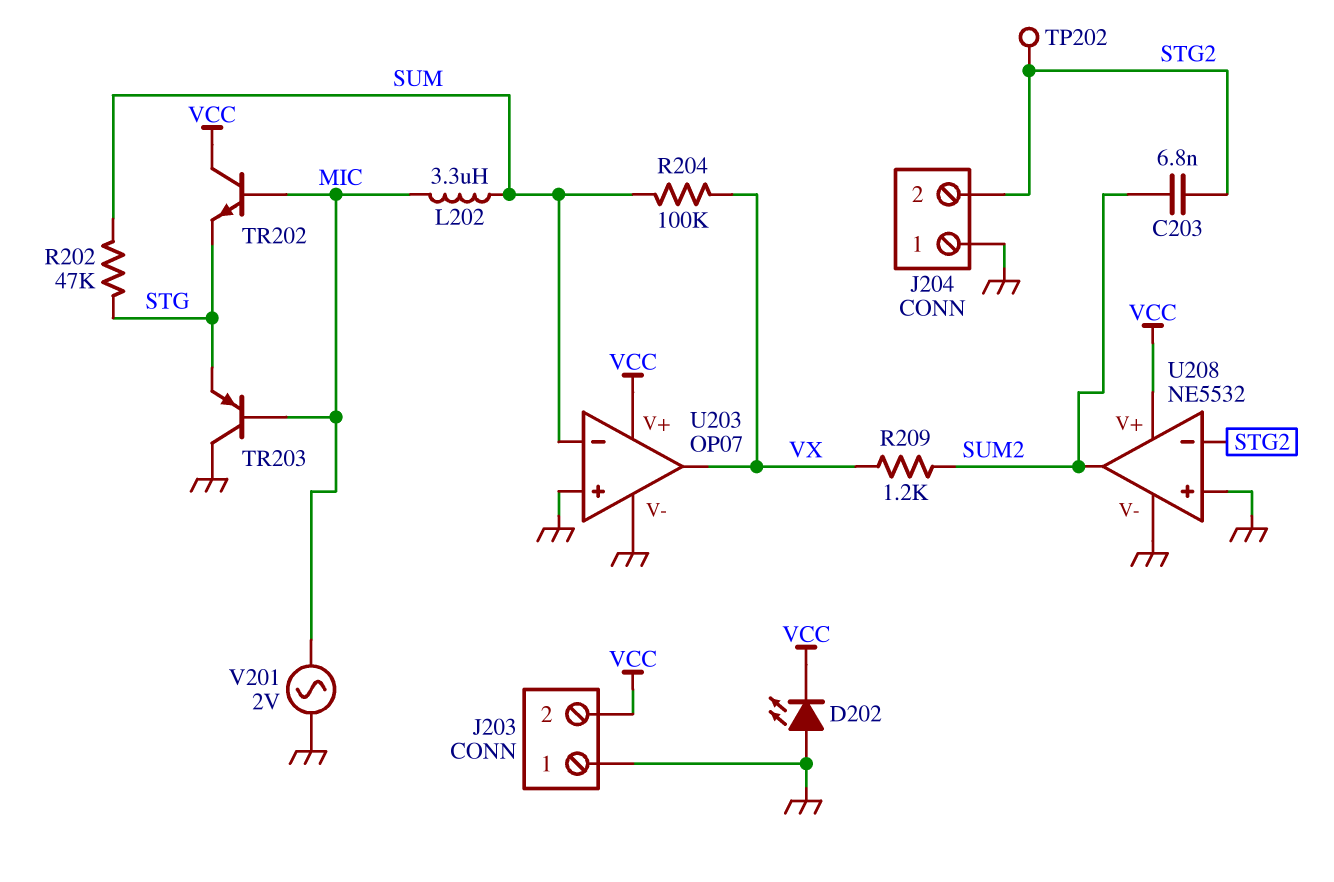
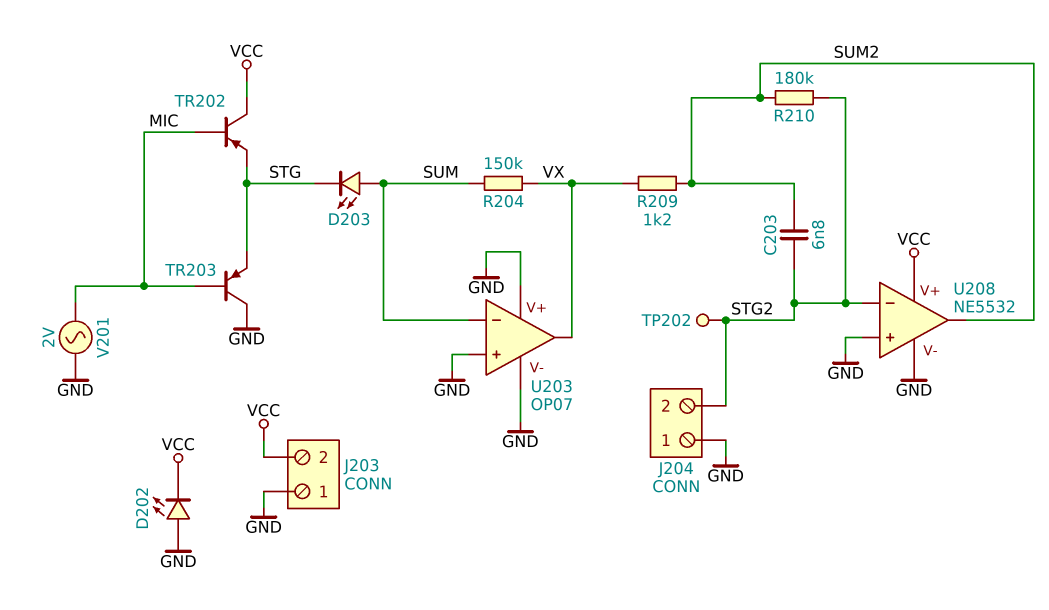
D203: none -> LED (A SUM, K STG)
L202: 3.3uH (MIC, SUM) -> none
R202: 47k (STG, SUM) -> none
R204: 100k (SUM, VX) -> 150k (SUM, VX)
R210: none -> 180k (STG2, SUM2)
TR202: NPN (B MIC, C VCC, E STG) -> PNP (B MIC, C VCC, E STG)
U203 pin V+: VCC -> GND

